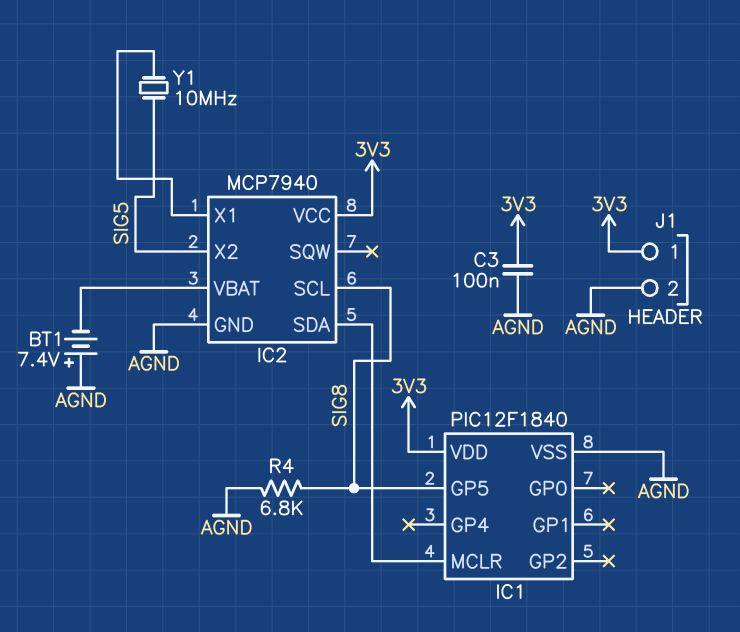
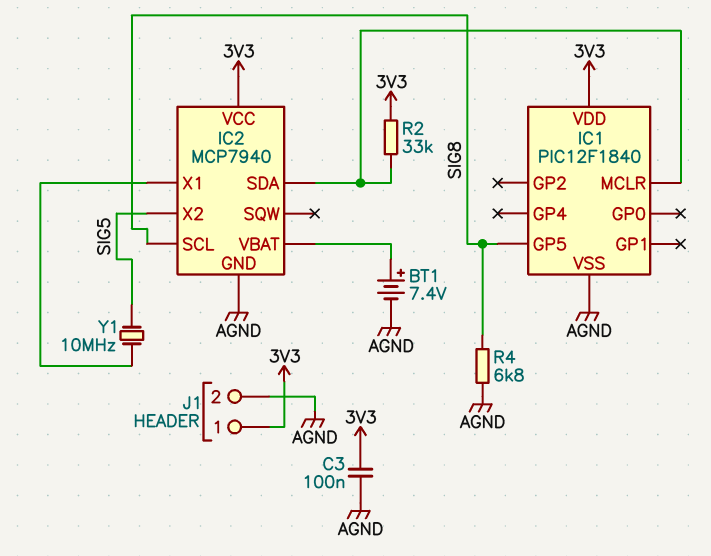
BT1: 7.4V (plus AGND, minus IC2/VBAT) -> 7.4V (plus IC2/VBAT, minus AGND)
R2: none -> 33k (3V3, IC1/MCLR)

